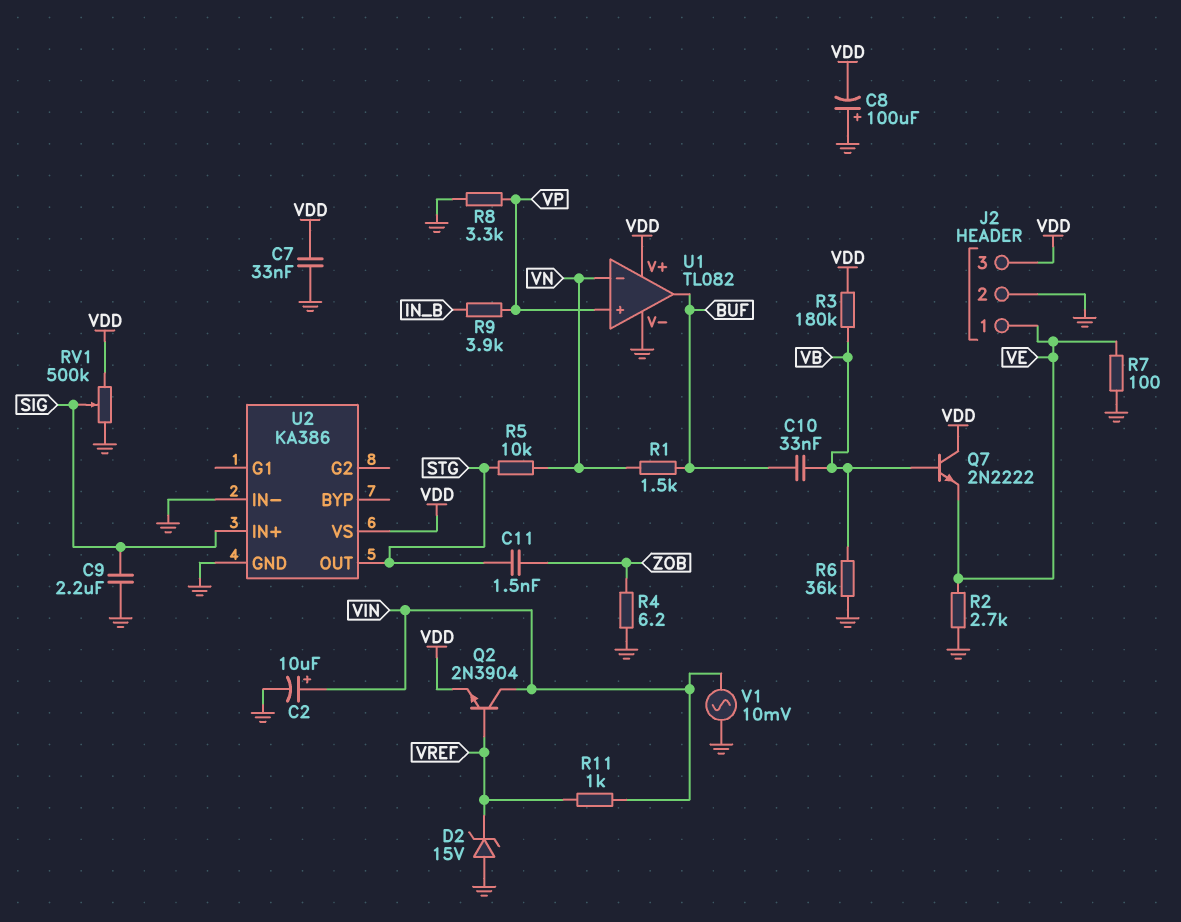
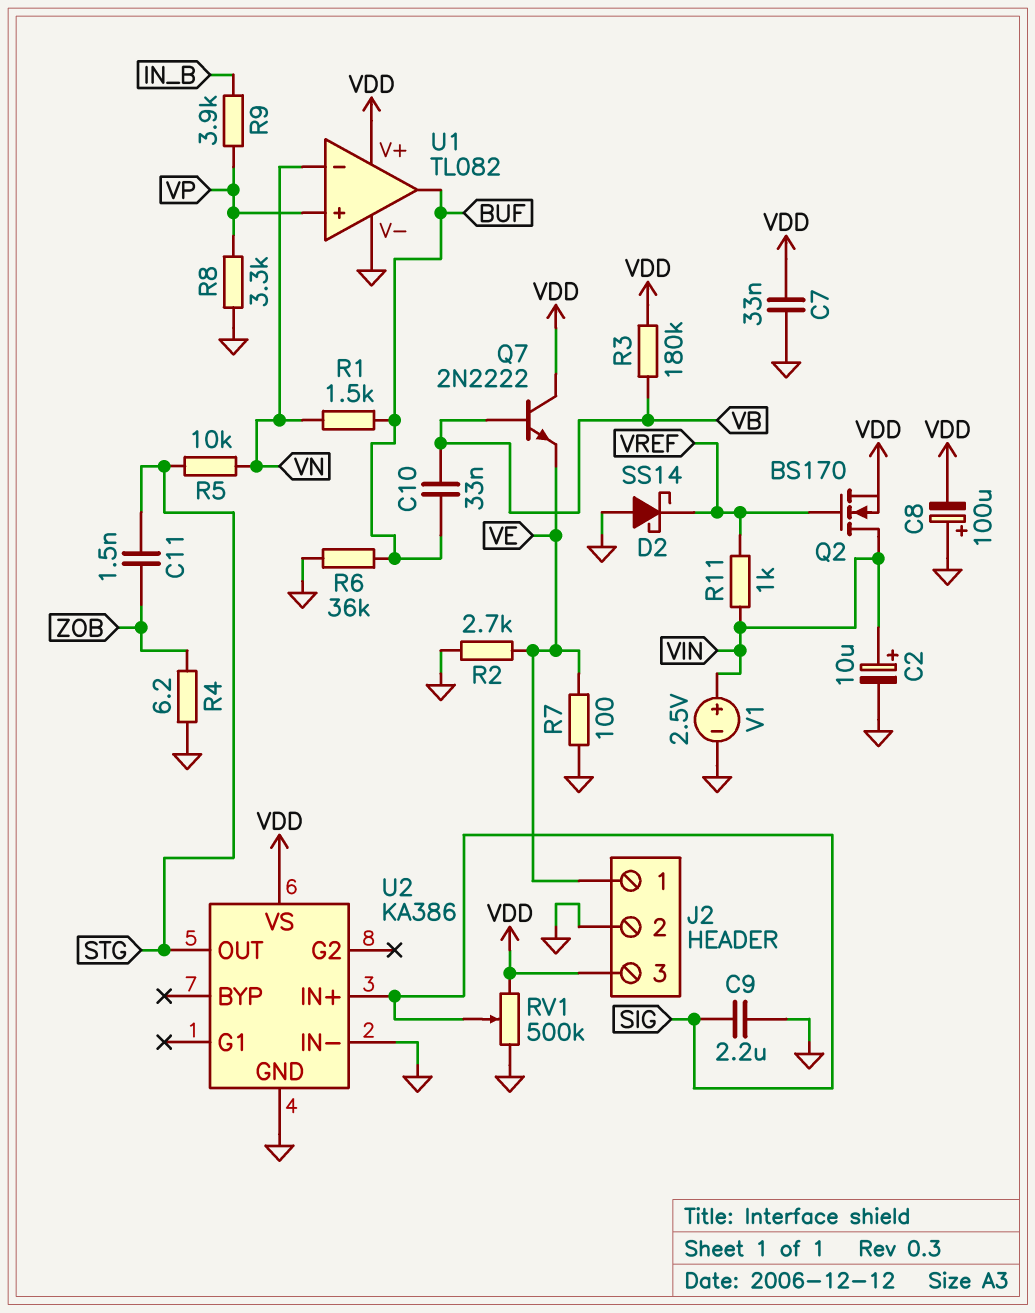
D2: zener 15V (A GND, K VREF) -> schottky SS14 (A GND, K VREF)
Q2: NPN 2N3904 (B VREF, C VIN, E VDD) -> NMOS BS170 (G VREF, D VIN, S VDD)
R6: 36k (GND, VB) -> 36k (BUF, GND)
V1: AC 10mV (GND, VIN) -> 2.5V (plus VIN, minus GND)

